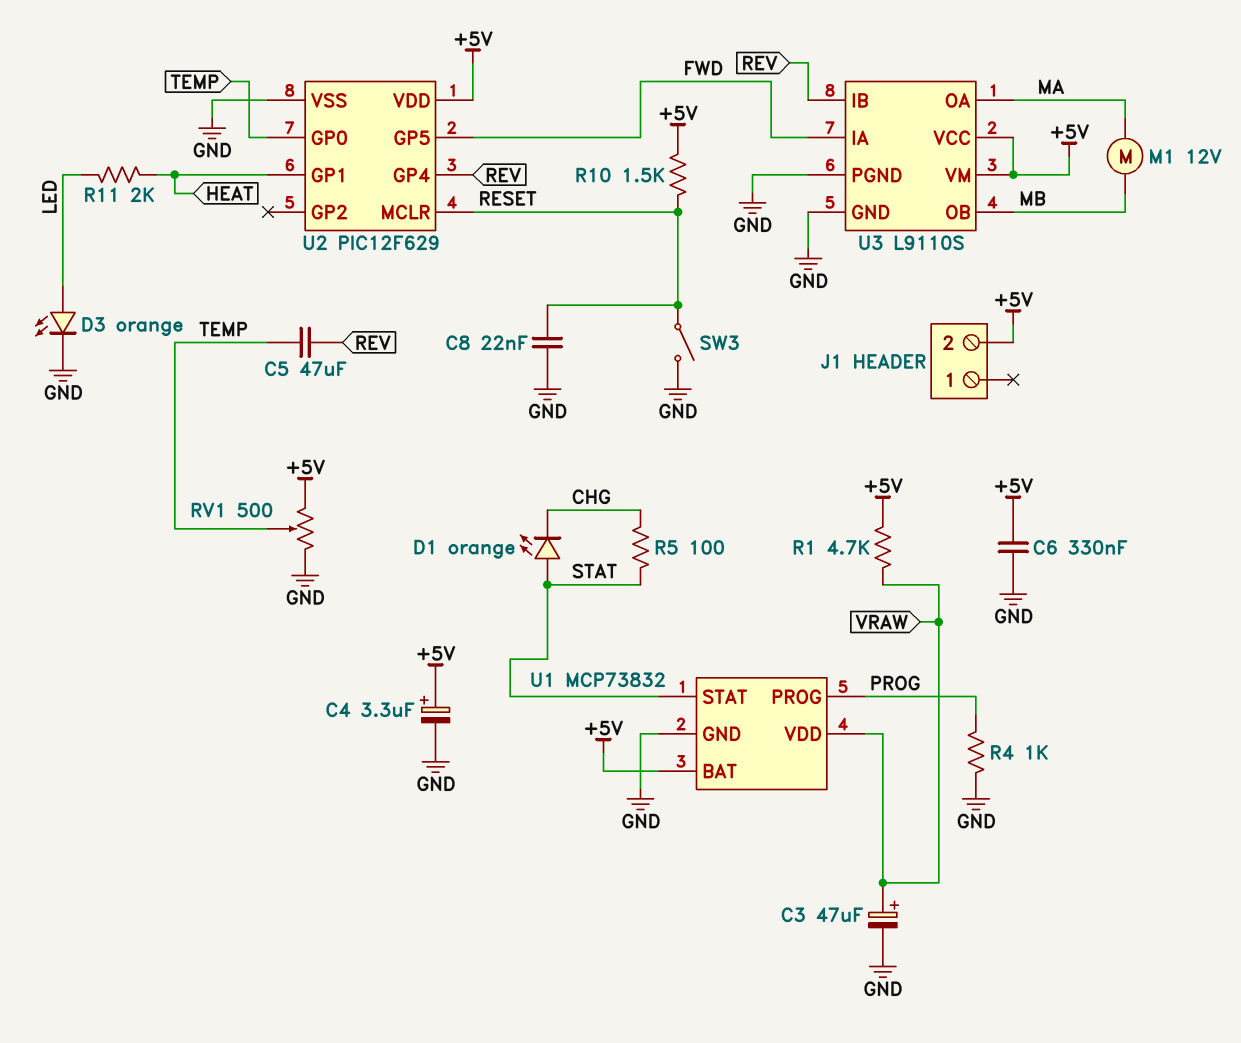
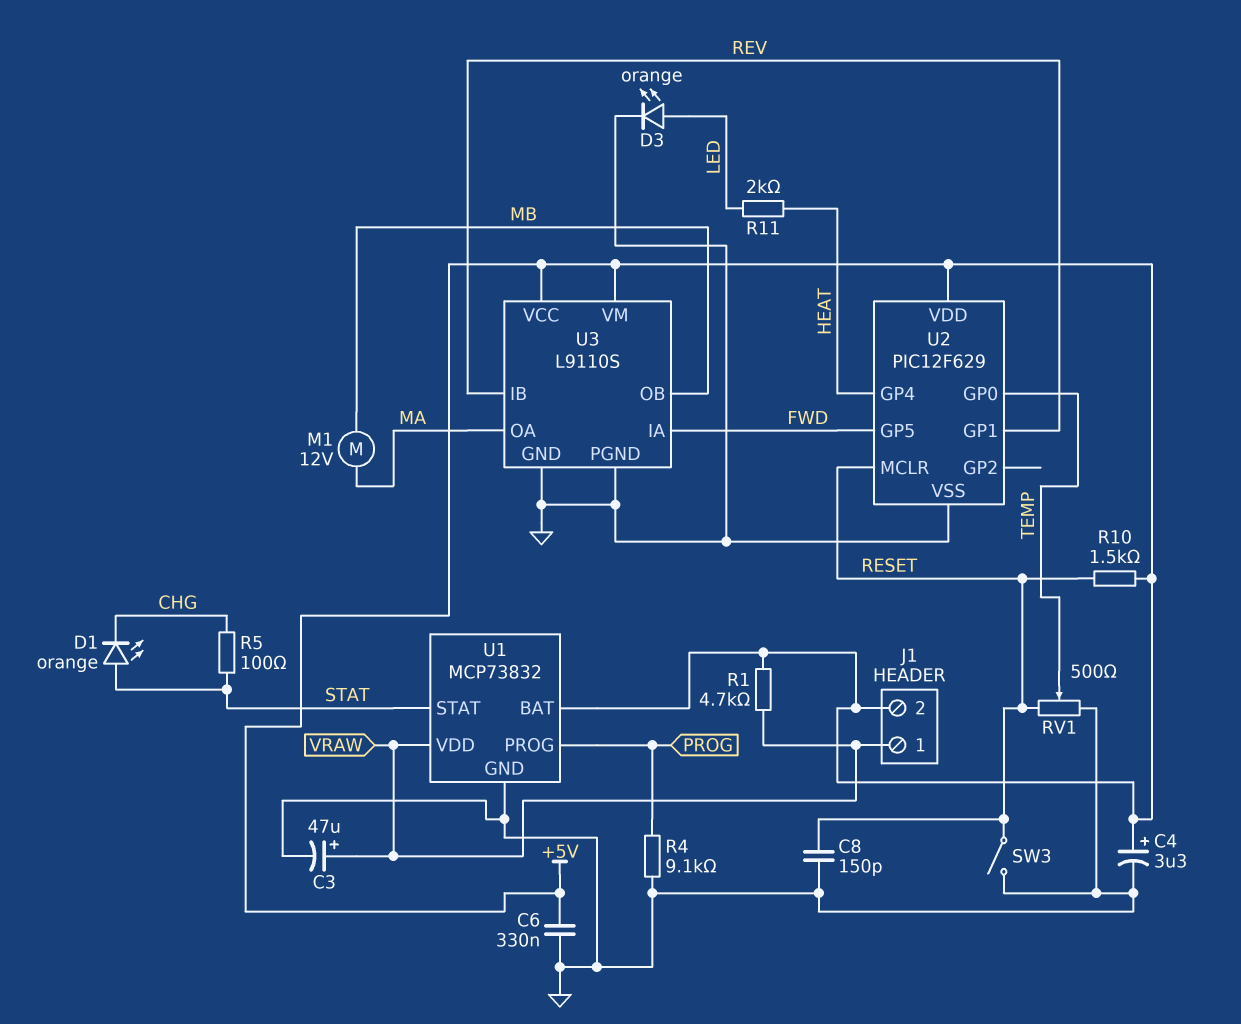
C5: 47uF (REV, TEMP) -> none
C8: 22nF (GND, RESET) -> 150pF (GND, RESET)
J1 pin 1: none -> VRAW
R4: 1k (GND, PROG) -> 9.1k (GND, PROG)
RV1: 500 (+5V, GND, wiper TEMP) -> 500 (GND, RESET, wiper TEMP)
U2 pin GP1: HEAT -> REV
U2 pin GP4: REV -> HEAT

